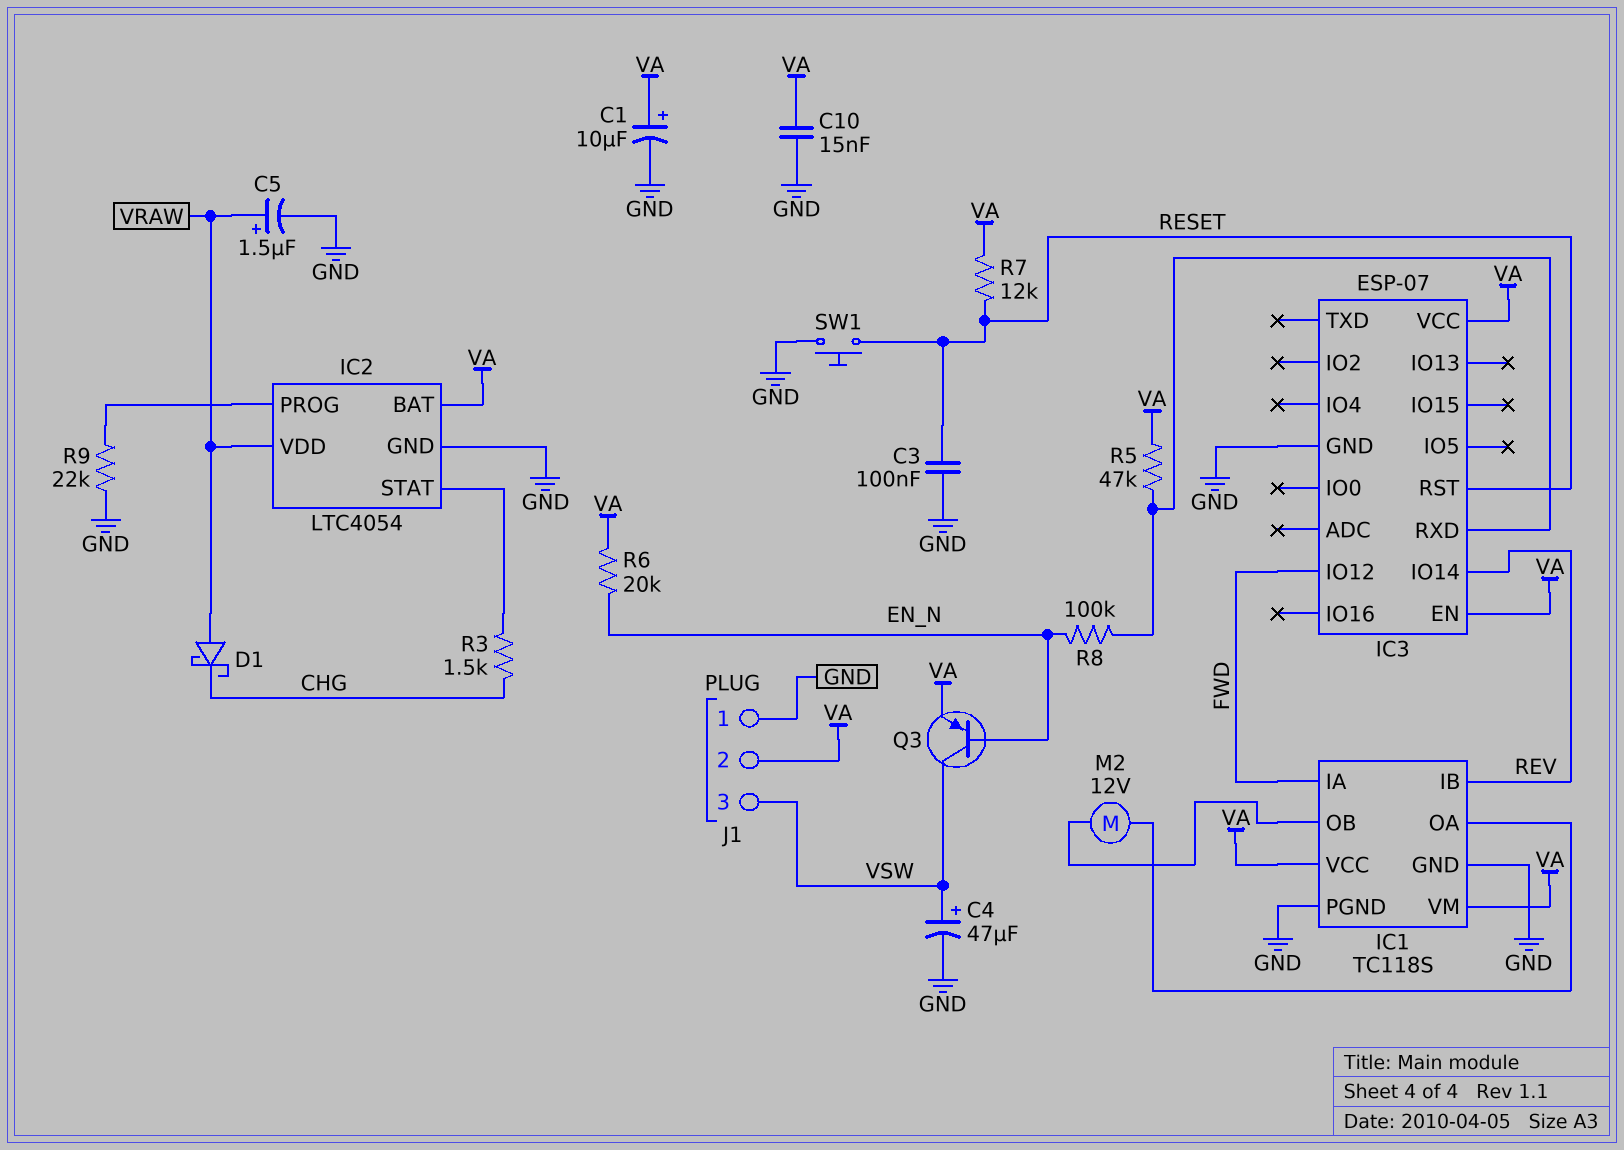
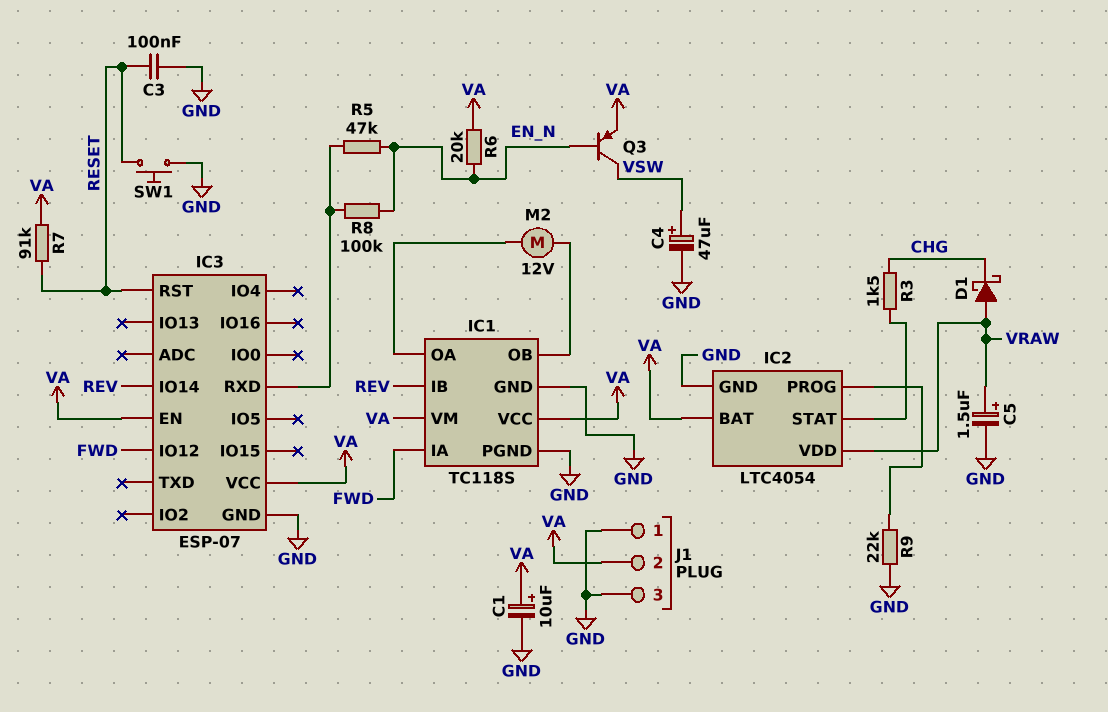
C10: 15nF (GND, VA) -> none
J1 pin 3: VSW -> GND
R5: 47k (IC3/RXD, VA) -> 47k (EN_N, IC3/RXD)
R7: 12k (RESET, VA) -> 91k (RESET, VA)

